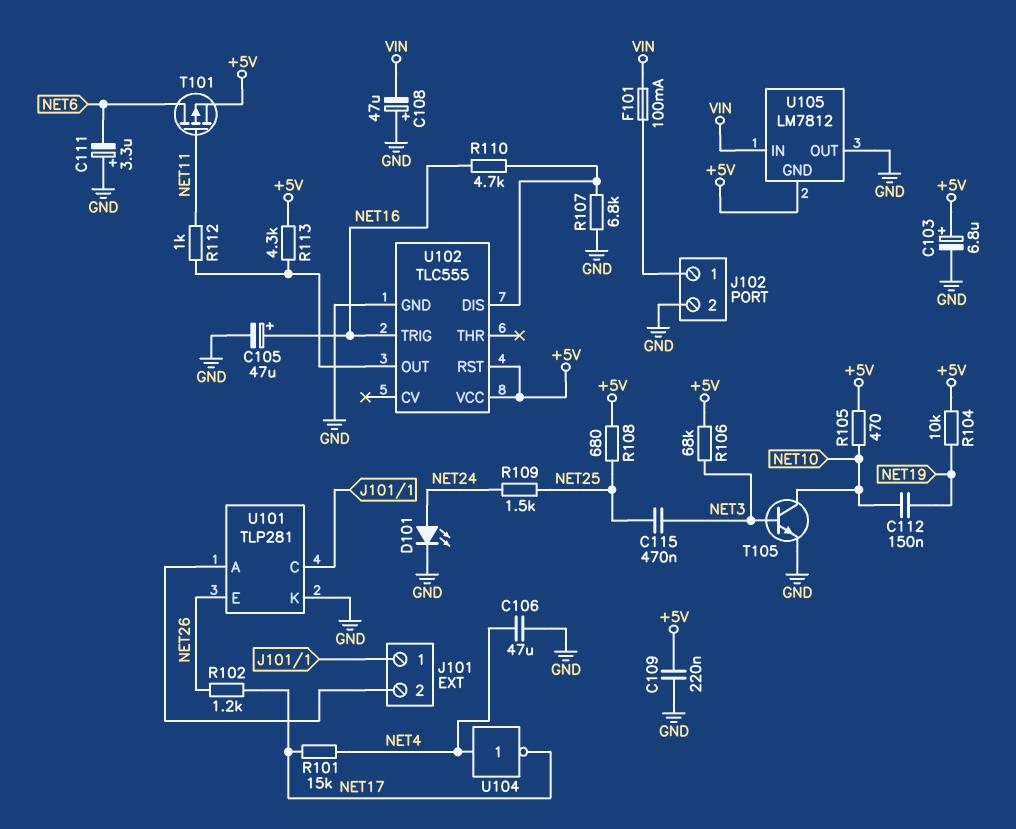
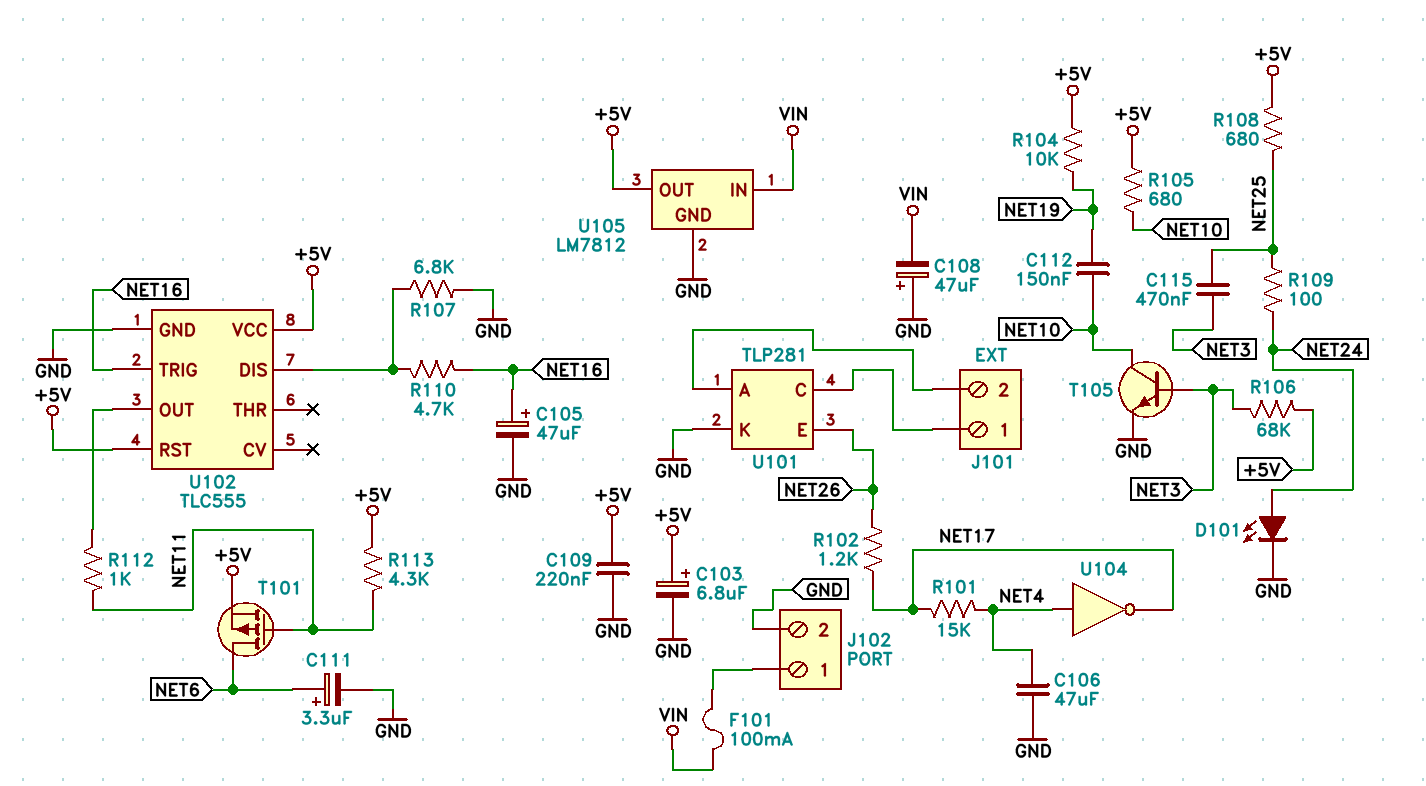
C111: 3.3uF (plus GND, minus NET6) -> 3.3uF (plus NET6, minus GND)
R105: 470 (+5V, NET10) -> 680 (+5V, NET10)
R109: 1.5k (NET24, NET25) -> 100 (NET24, NET25)
R113: 4.3k (+5V, U102/OUT) -> 4.3k (+5V, NET11)
U105 pin GND: +5V -> GND
U105 pin OUT: GND -> +5V

